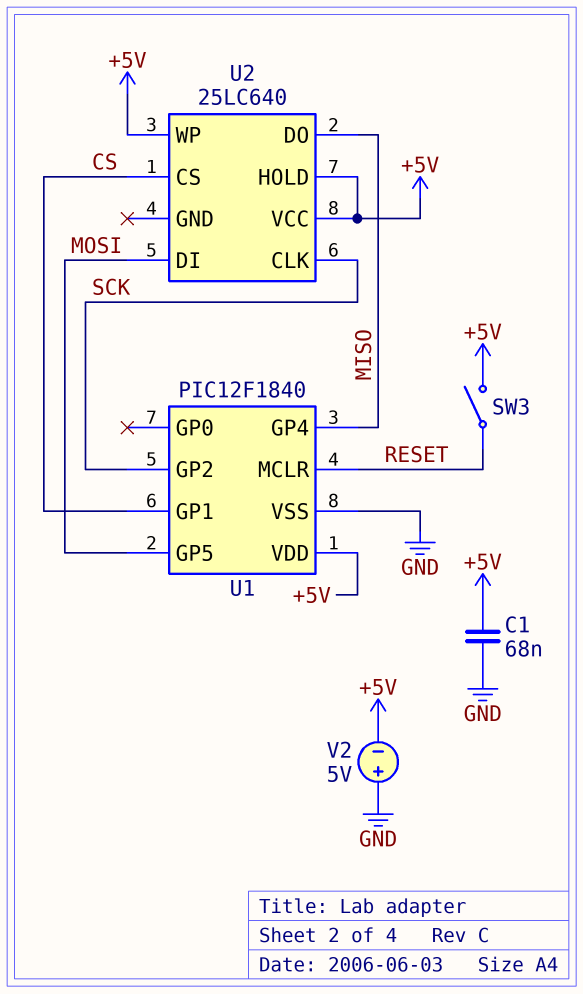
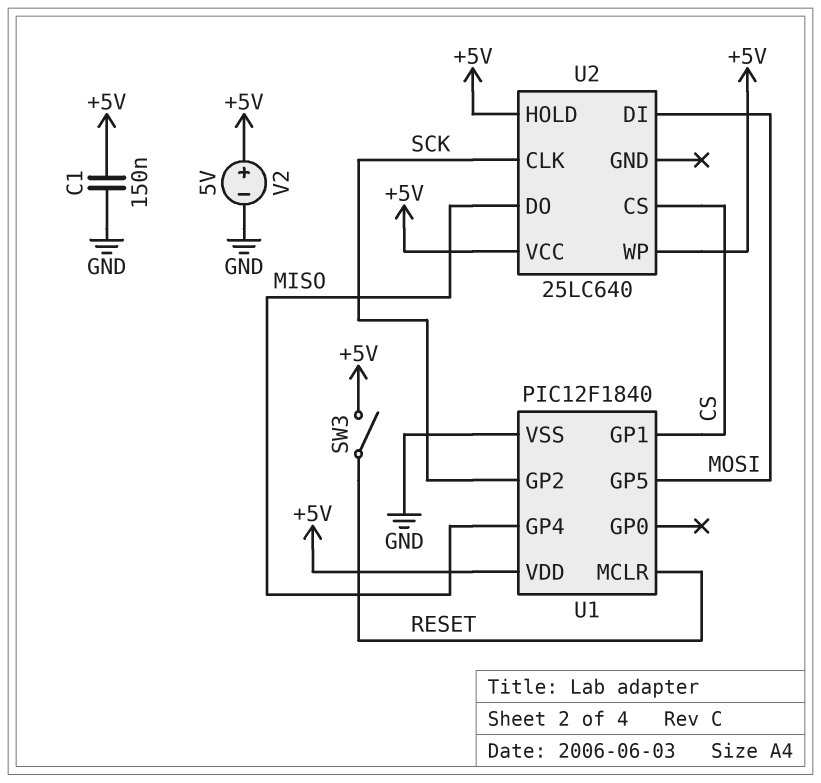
C1: 68nF (+5V, GND) -> 150nF (+5V, GND)
V2: 5V (plus GND, minus +5V) -> 5V (plus +5V, minus GND)

